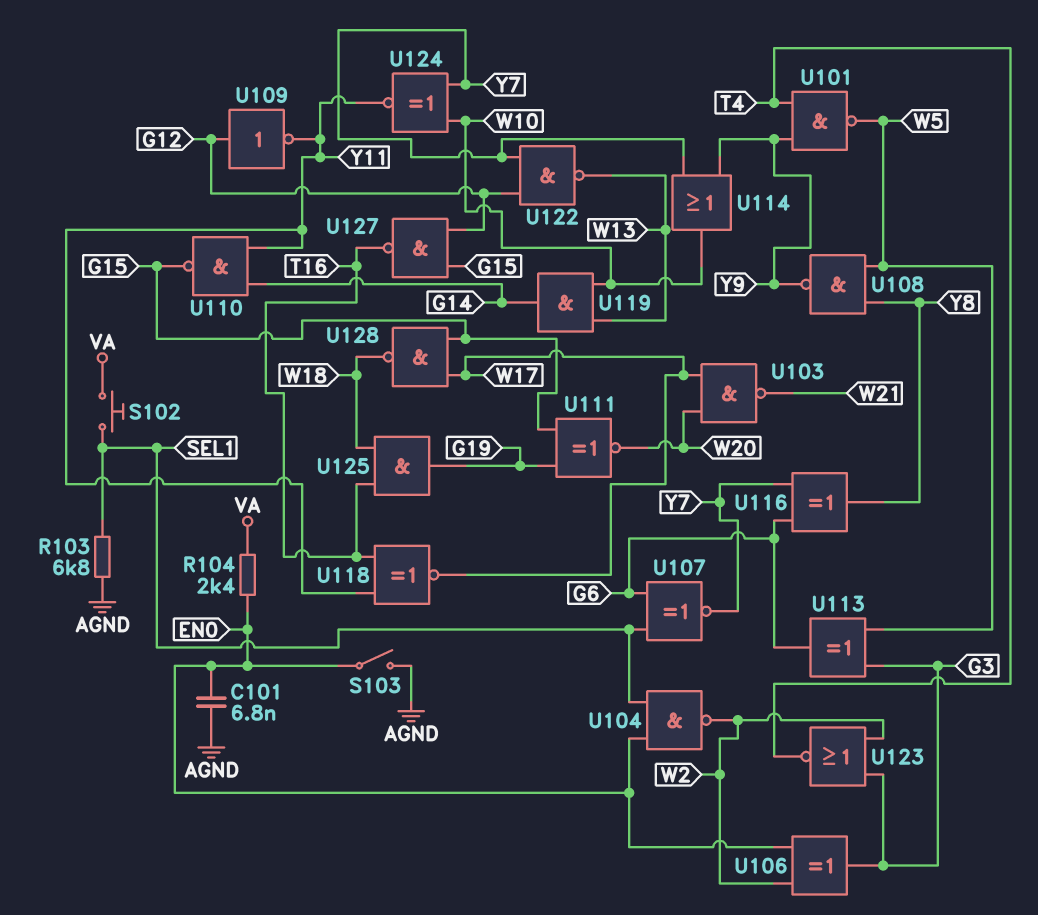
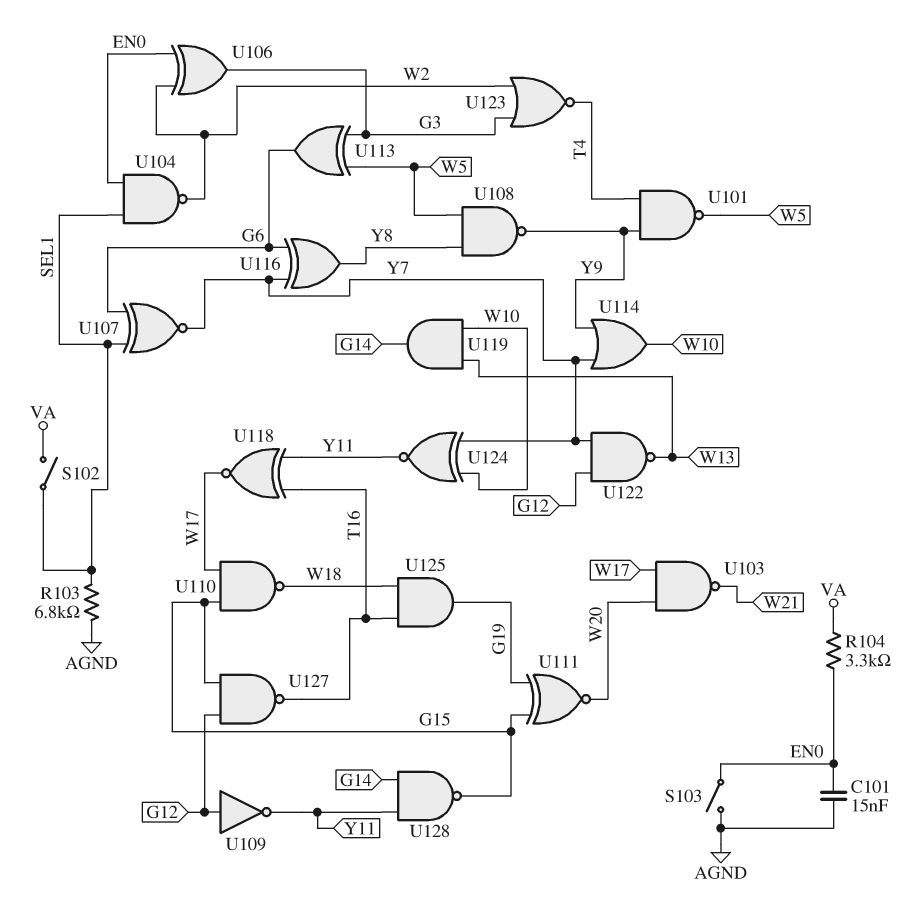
C101: 6.8nF (AGND, EN0) -> 15nF (AGND, EN0)
R104: 2.4k (EN0, VA) -> 3.3k (EN0, VA)
S102: button (SEL1, VA) -> switch (SEL1, VA)
U110: NAND (in G14, in Y11, out G15) -> NAND (in G15, in W17, out W18)
U128: NAND (in G15, in W17, out W18) -> NAND (in G14, in Y11, out G15)

